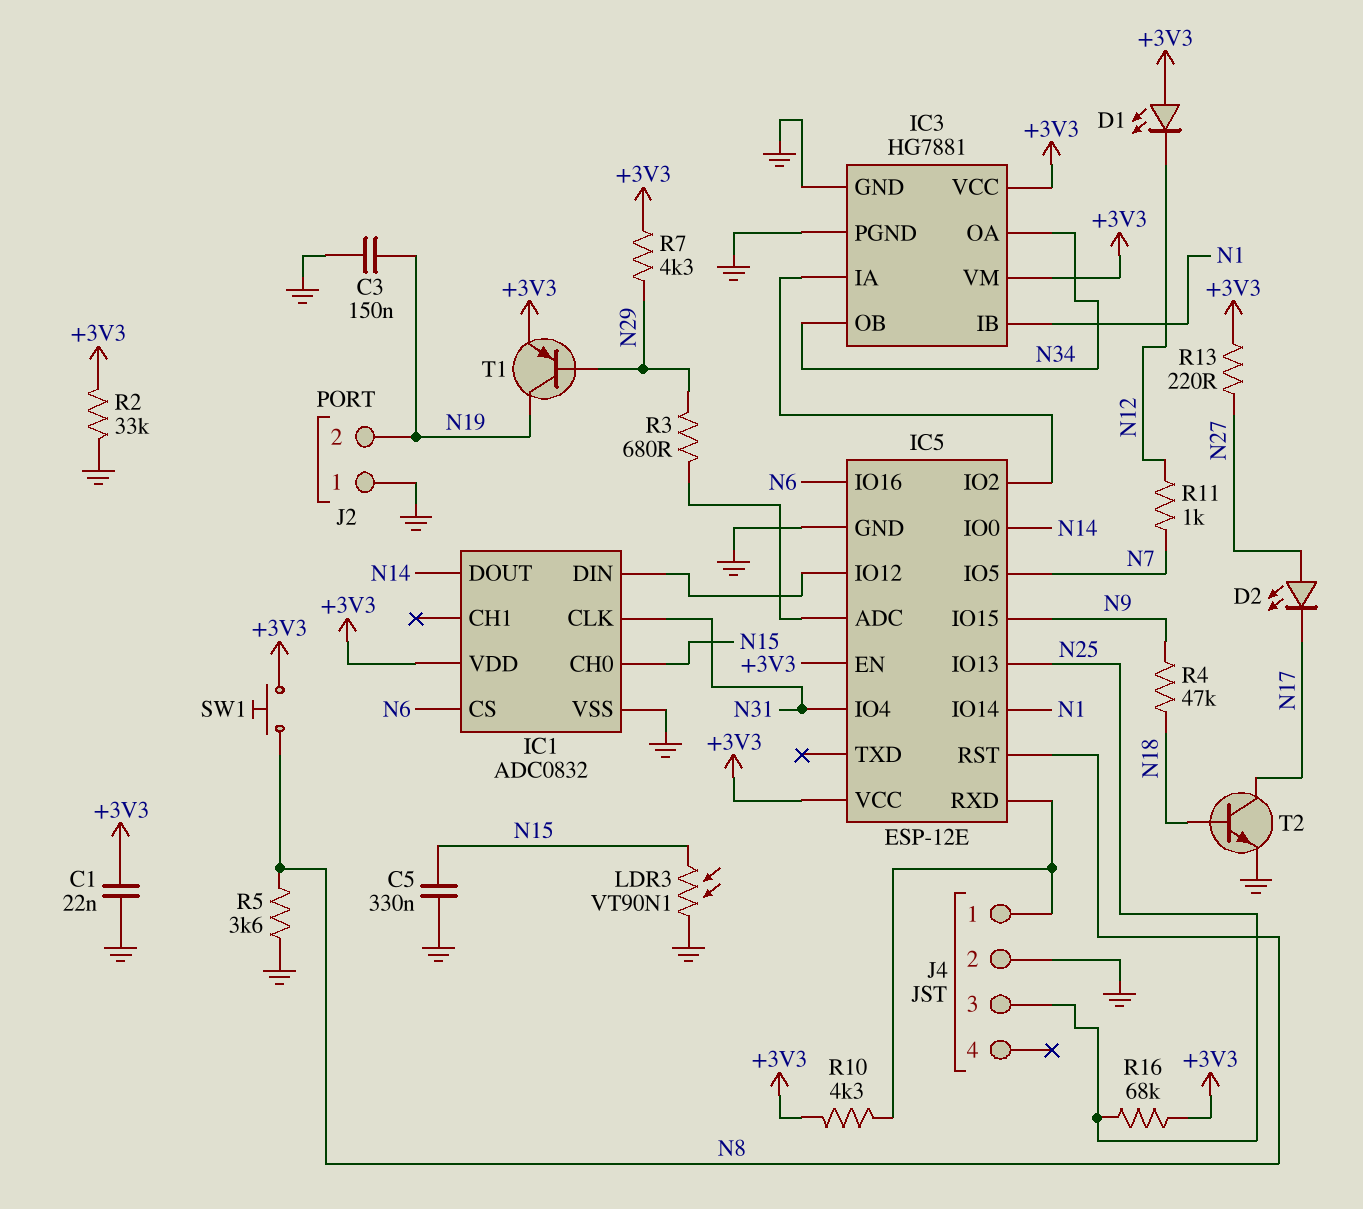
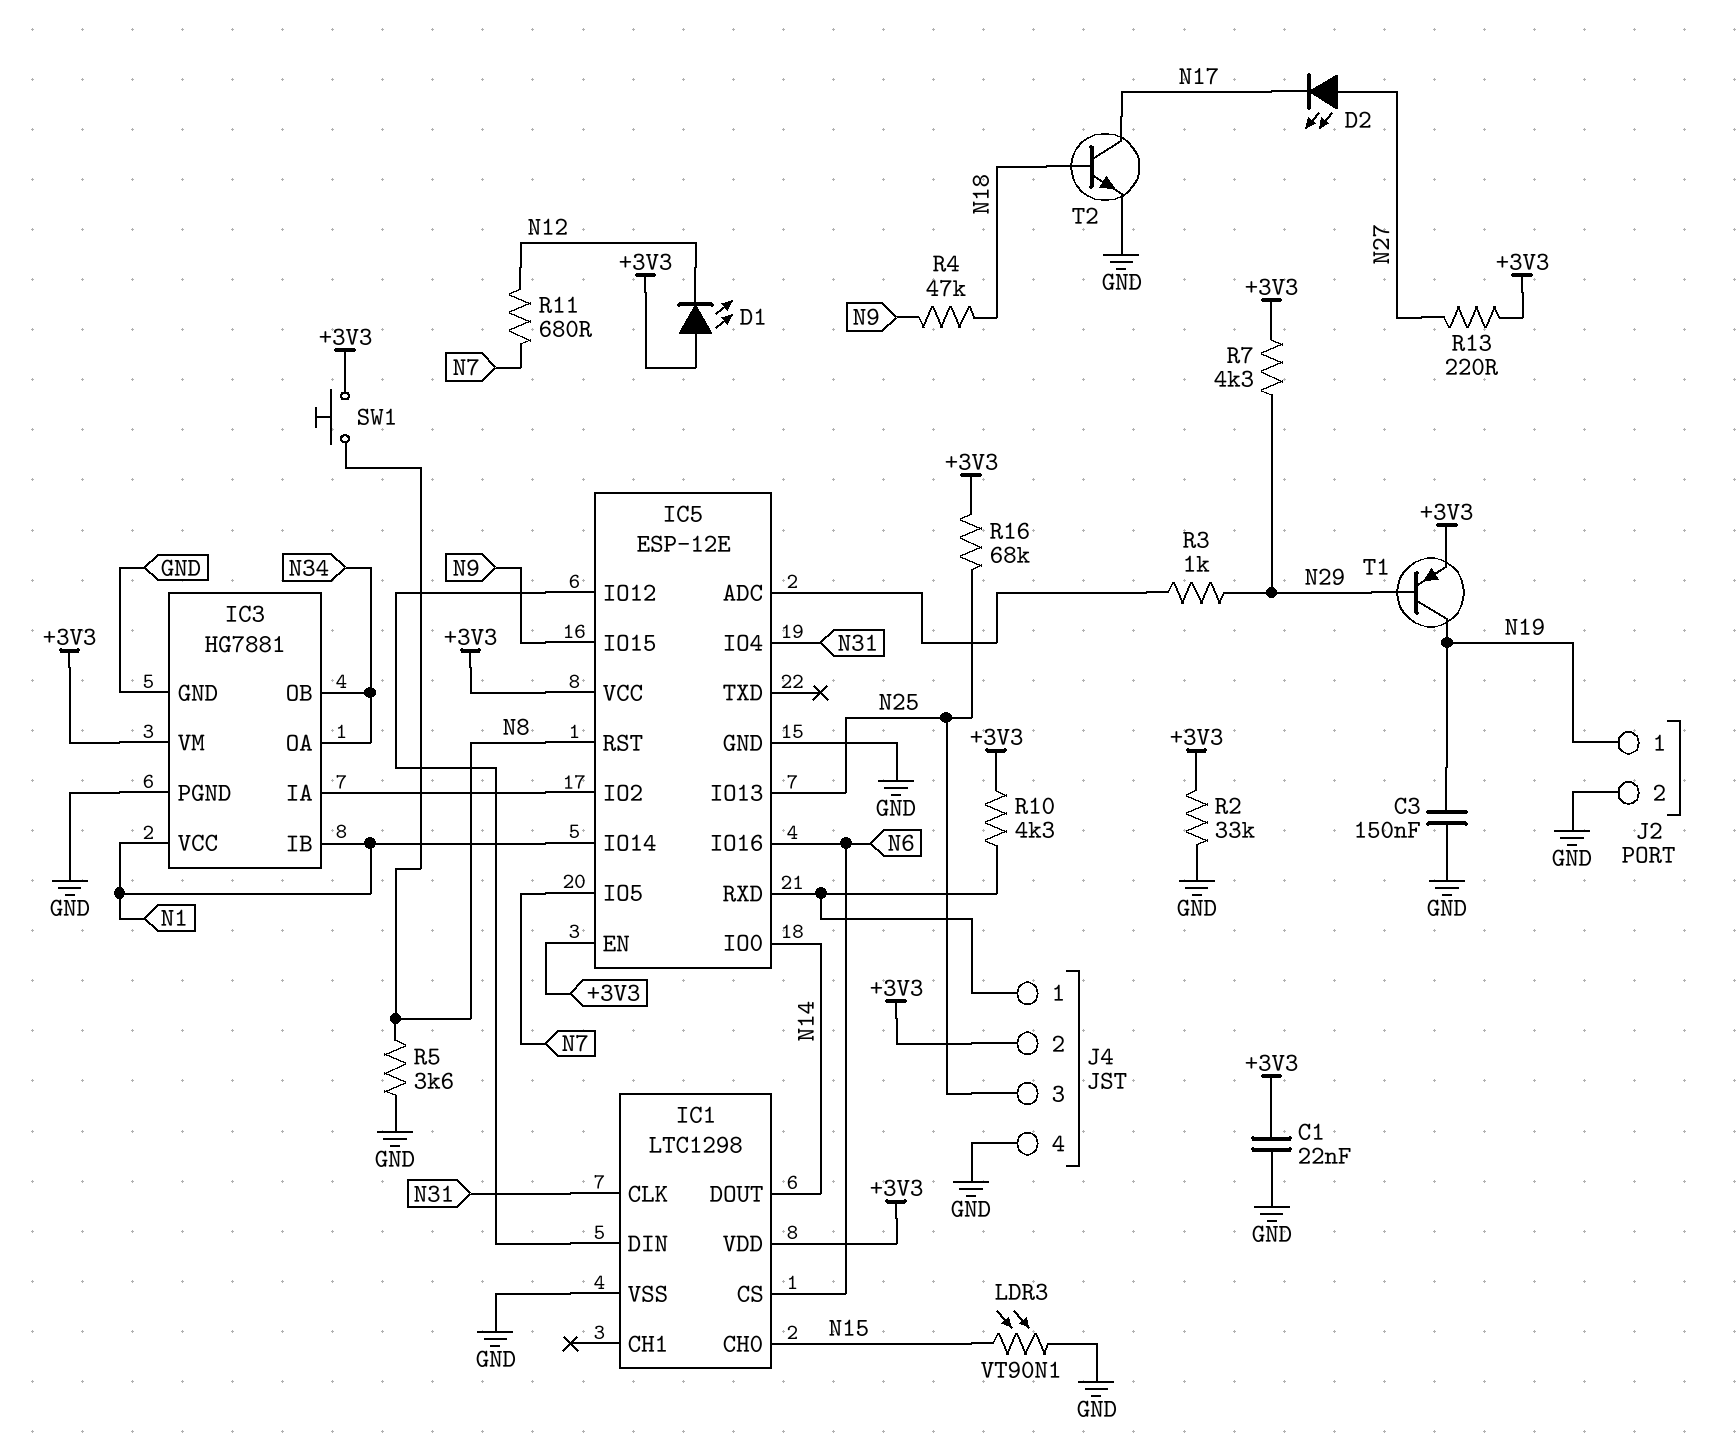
C5: 330nF (GND, N15) -> none
IC1: ADC0832 -> LTC1298
IC3 pin VCC: +3V3 -> N1
J2 pin 1: GND -> N19
J2 pin 2: N19 -> GND
J4 pin 2: GND -> +3V3
J4 pin 4: none -> GND
R3: 680 (IC5/ADC, N29) -> 1k (IC5/ADC, N29)
R11: 1k (N7, N12) -> 680 (N7, N12)

